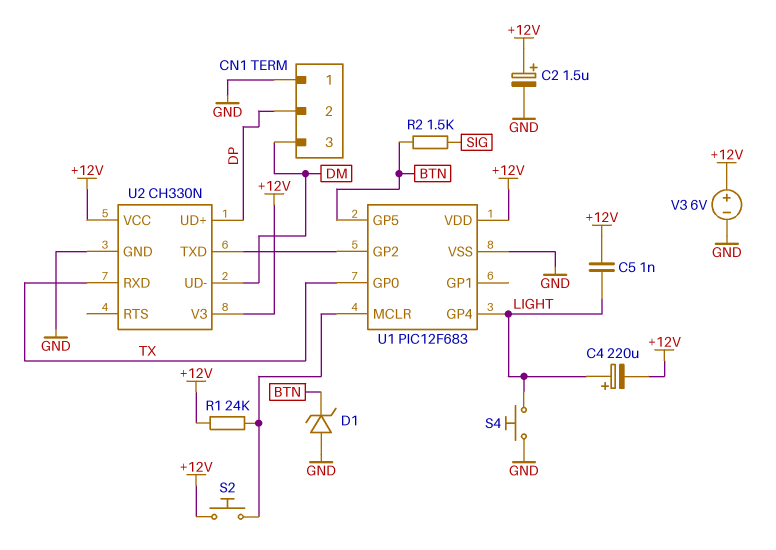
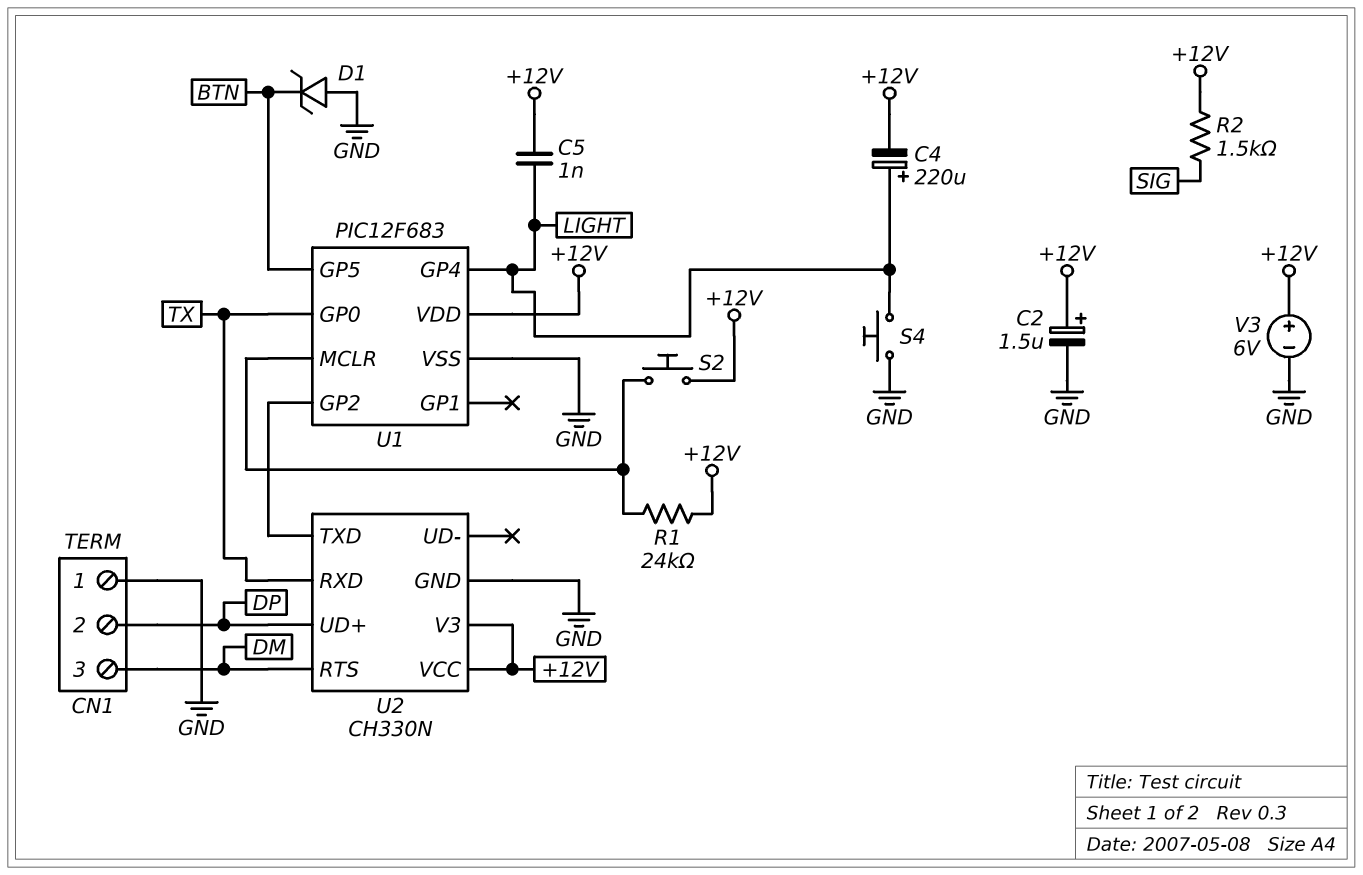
R2: 1.5k (BTN, SIG) -> 1.5k (+12V, SIG)
U2 pin RTS: none -> DM
U2 pin UD-: DM -> none

